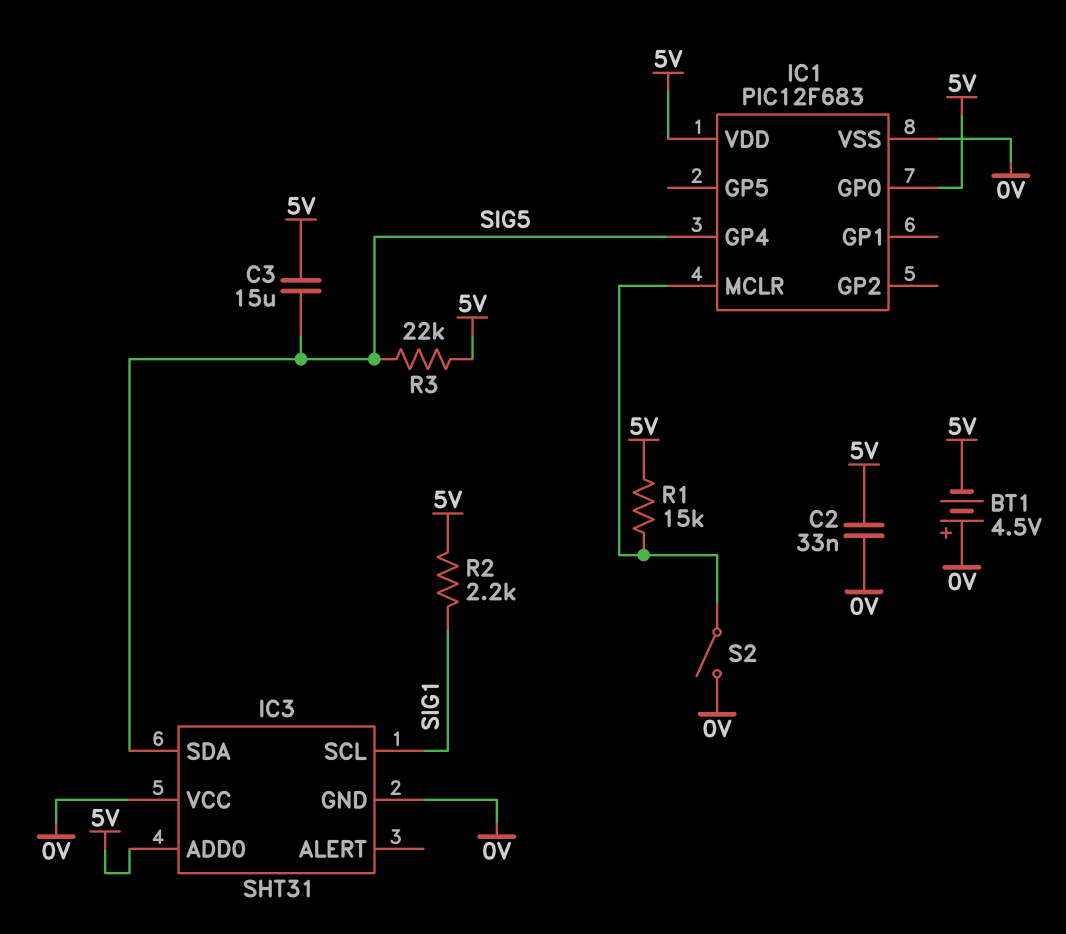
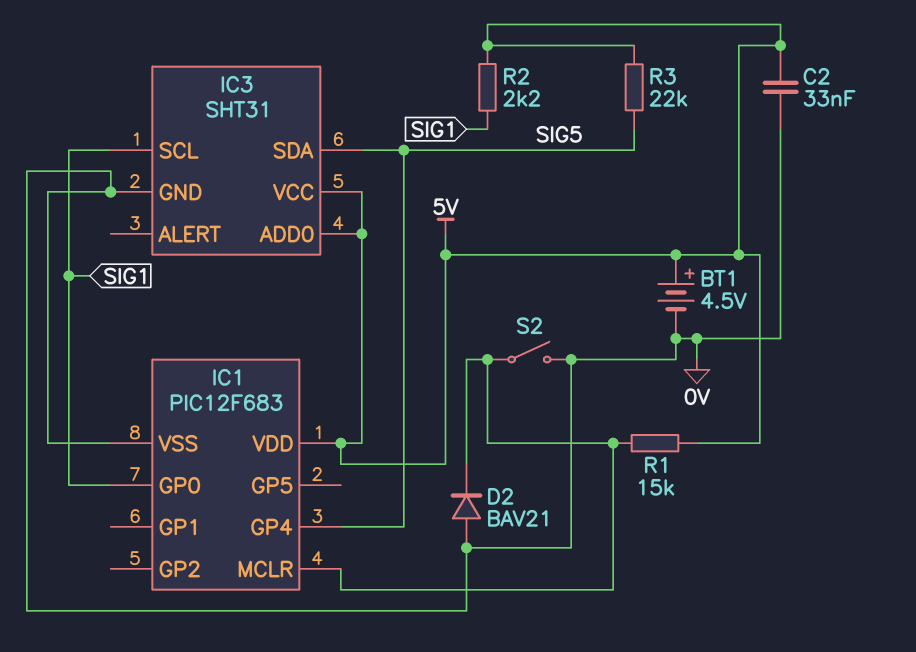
BT1: 4.5V (plus 0V, minus 5V) -> 4.5V (plus 5V, minus 0V)
C3: 15uF (5V, SIG5) -> none
D2: none -> diode BAV21 (A 0V, K IC1/MCLR)
IC1 pin GP0: 5V -> SIG1
IC3 pin VCC: 0V -> 5V

